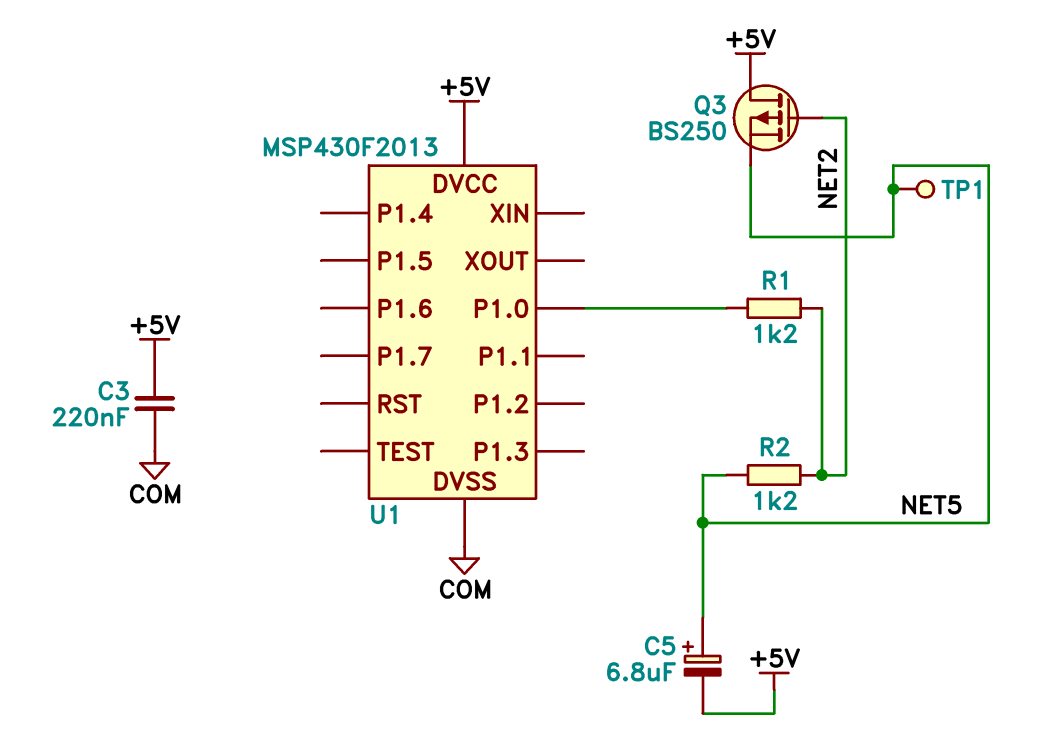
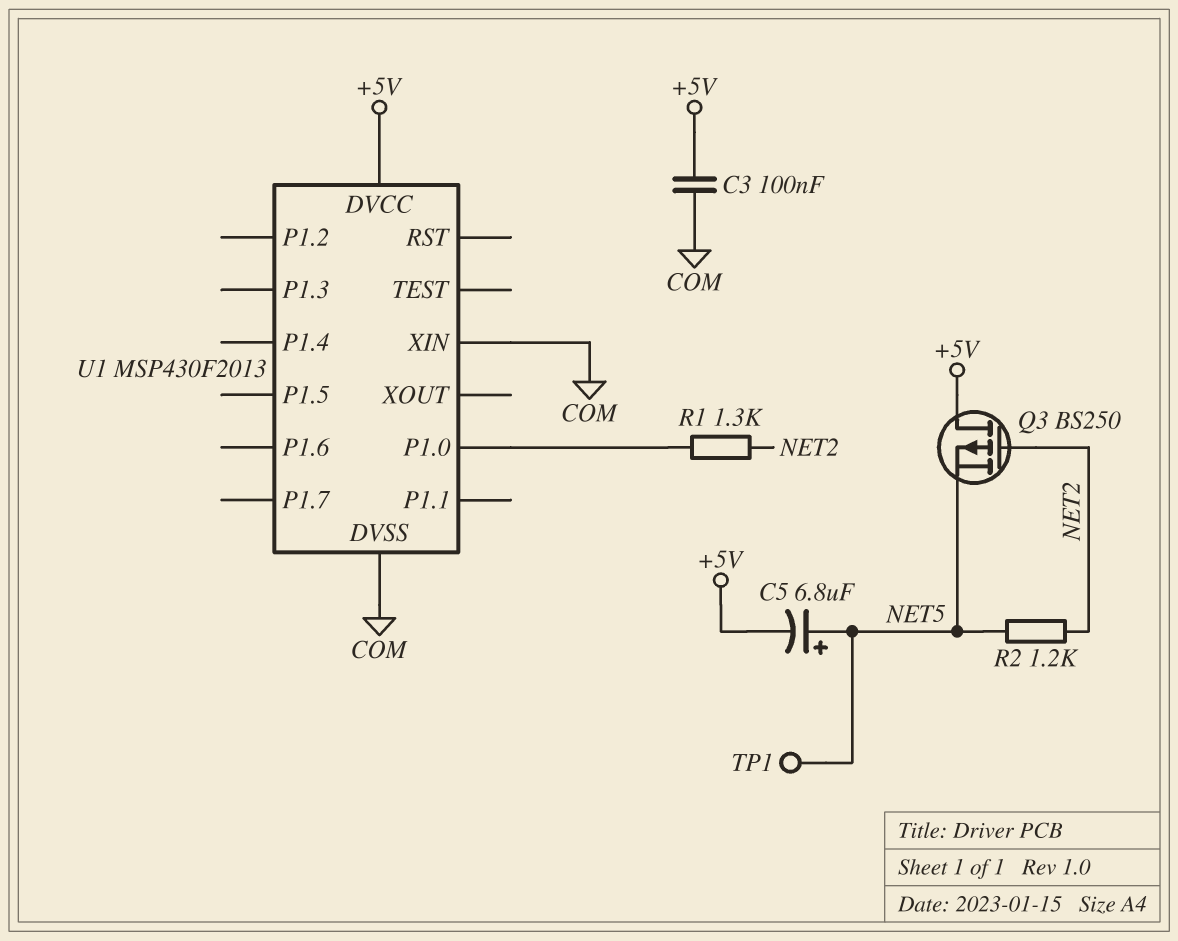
C3: 220nF (+5V, COM) -> 100nF (+5V, COM)
R1: 1.2k (NET2, U1/P1.0) -> 1.3k (NET2, U1/P1.0)
U1 pin XIN: none -> COM

